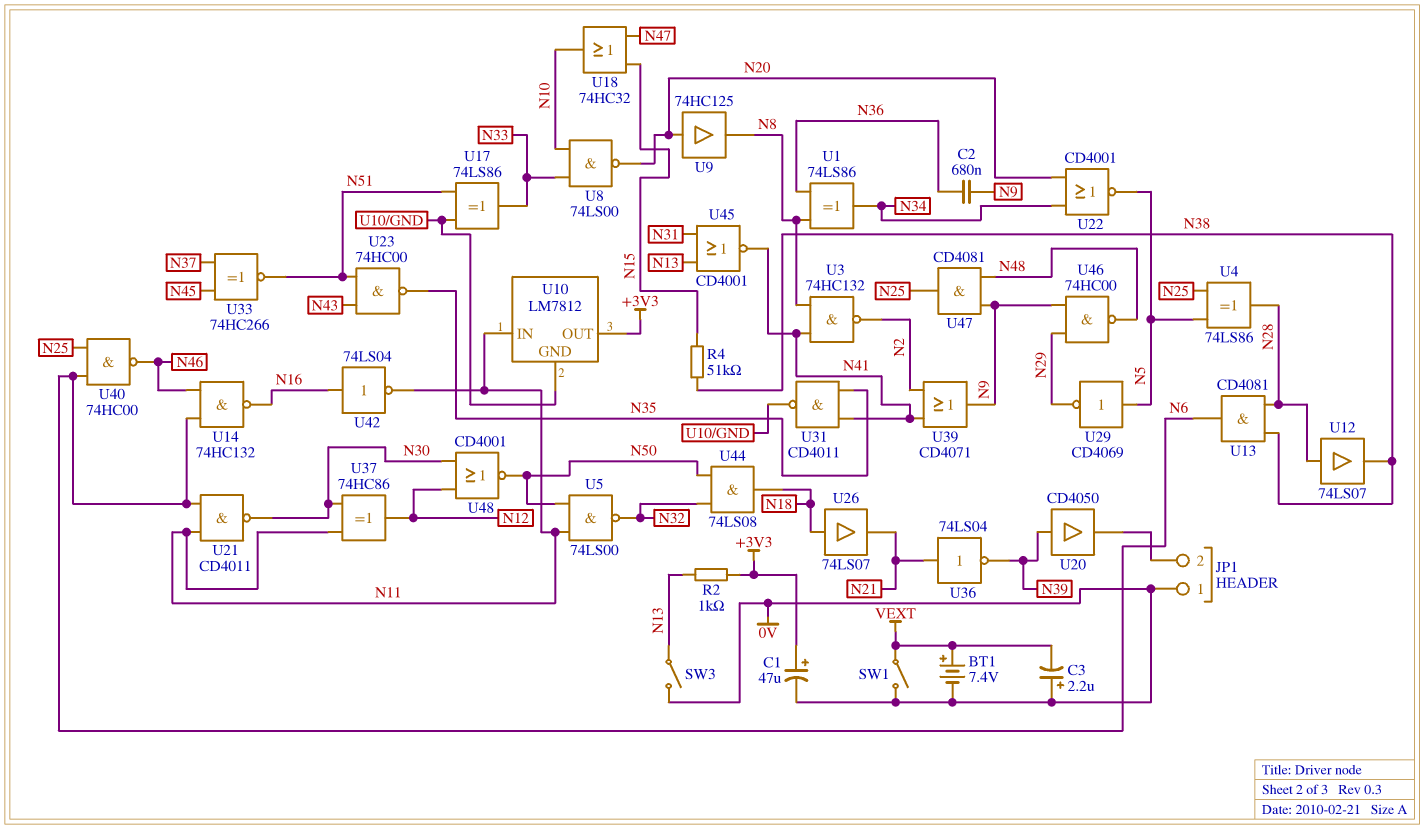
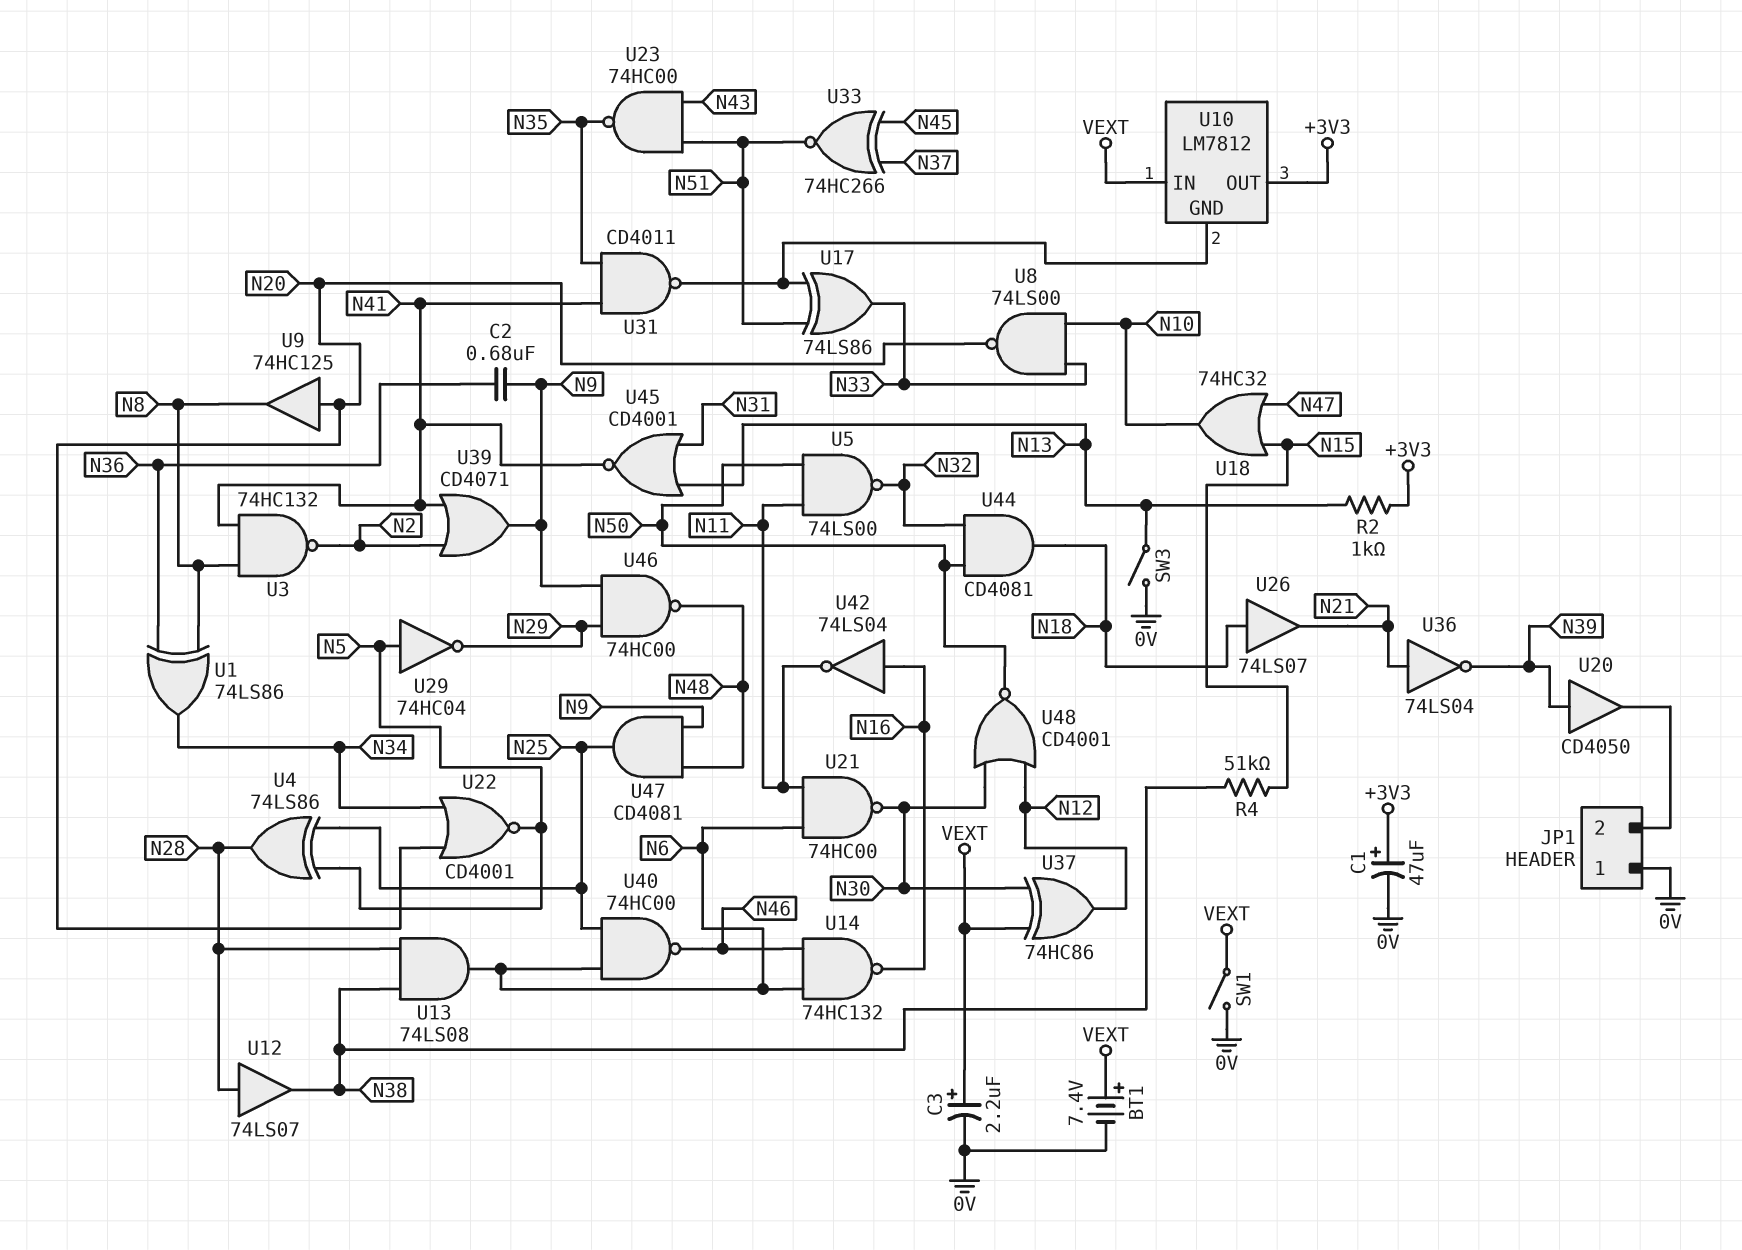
C3: 2.2uF (plus 0V, minus VEXT) -> 2.2uF (plus VEXT, minus 0V)
U10 pin IN: N11 -> VEXT
U13: AND CD4081 (in N28, in N38, out N6) -> AND 74LS08 (in N28, in N38, out N6)
U21: NAND CD4011 (in N6, in N11, out N30) -> NAND 74HC00 (in N6, in N11, out N30)
U29: NOT CD4069 (in N5, out N29) -> NOT 74HC04 (in N5, out N29)
U37: XOR 74HC86 (in N11, in N30, out N12) -> XOR 74HC86 (in N30, in VEXT, out N12)
U44: AND 74LS08 (in N32, in N50, out N18) -> AND CD4081 (in N32, in N50, out N18)

